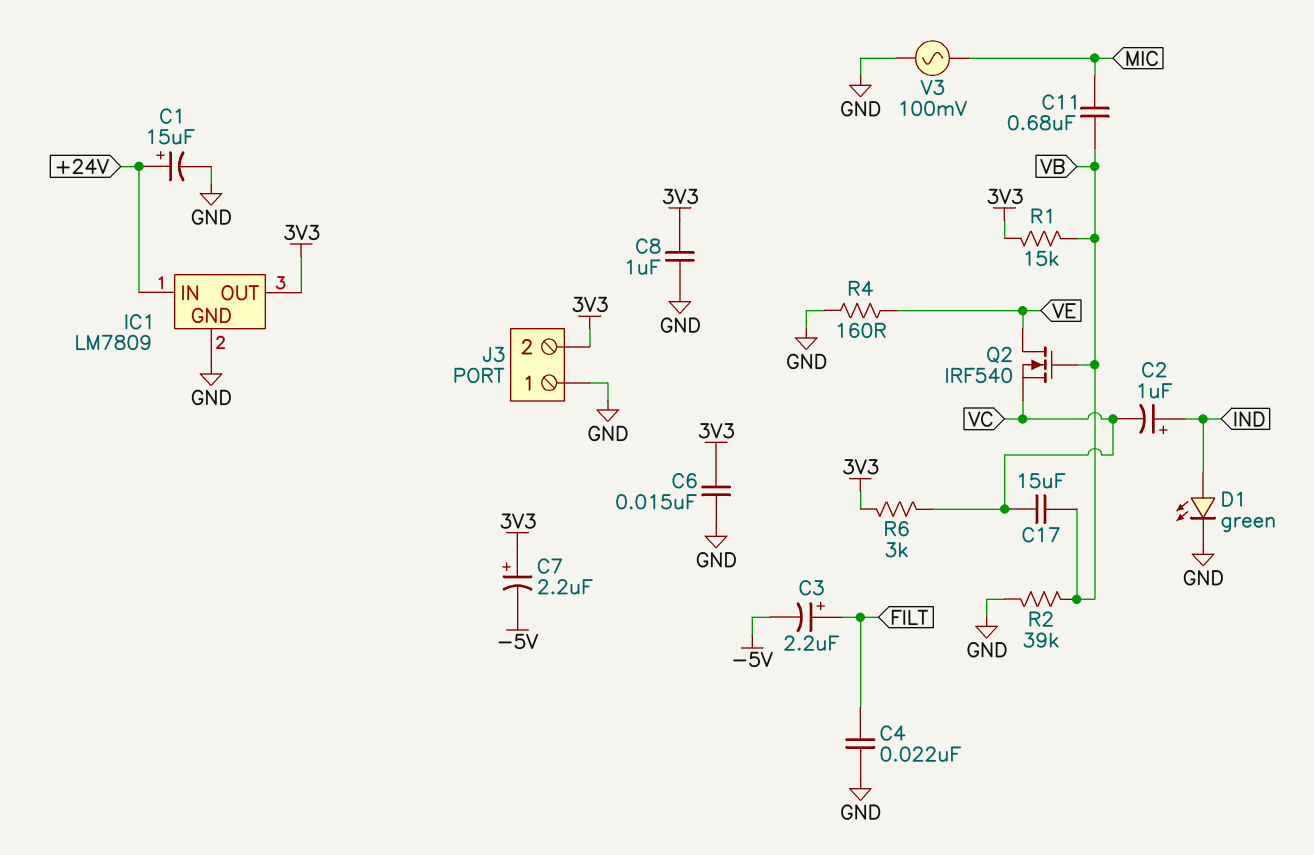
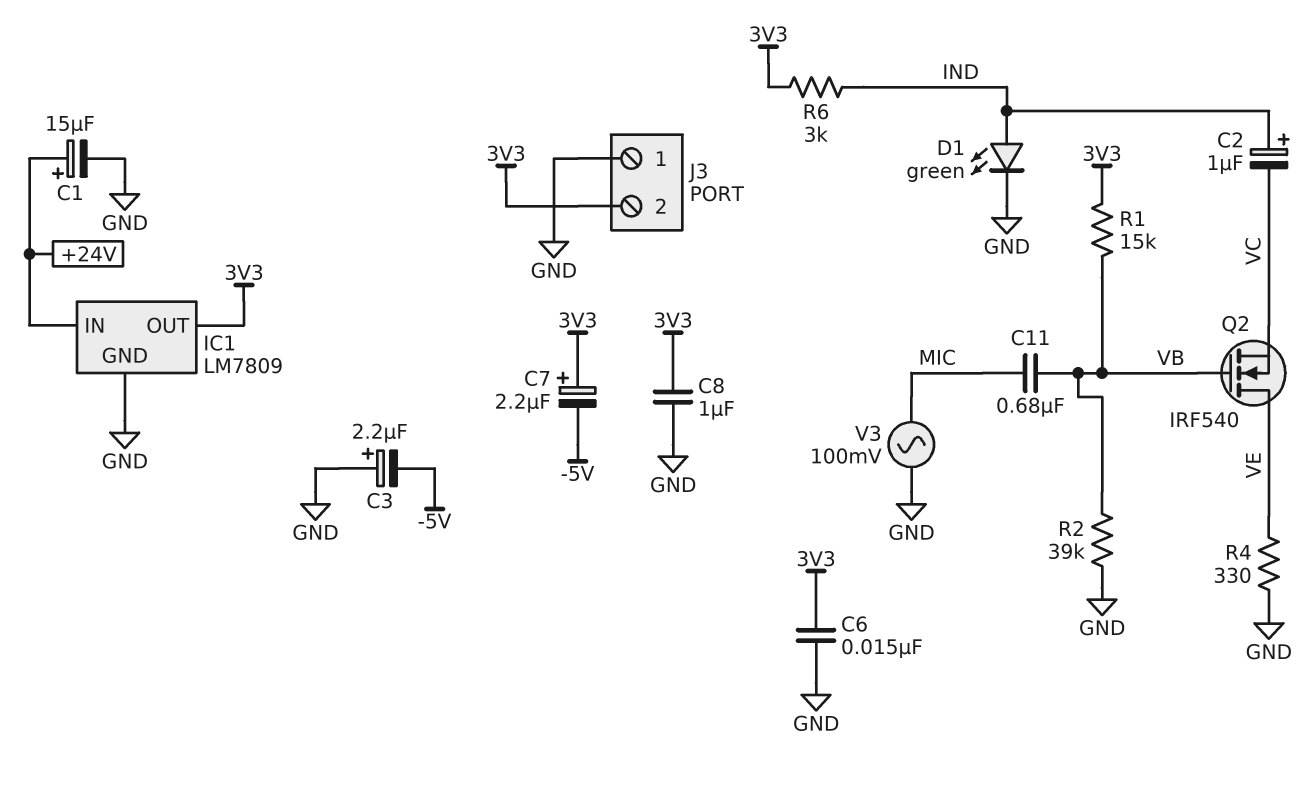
C3: 2.2uF (plus FILT, minus -5V) -> 2.2uF (plus GND, minus -5V)
C4: 22nF (FILT, GND) -> none
C17: 15uF (VB, VC) -> none
R4: 160 (GND, VE) -> 330 (GND, VE)
R6: 3k (3V3, VC) -> 3k (3V3, IND)

